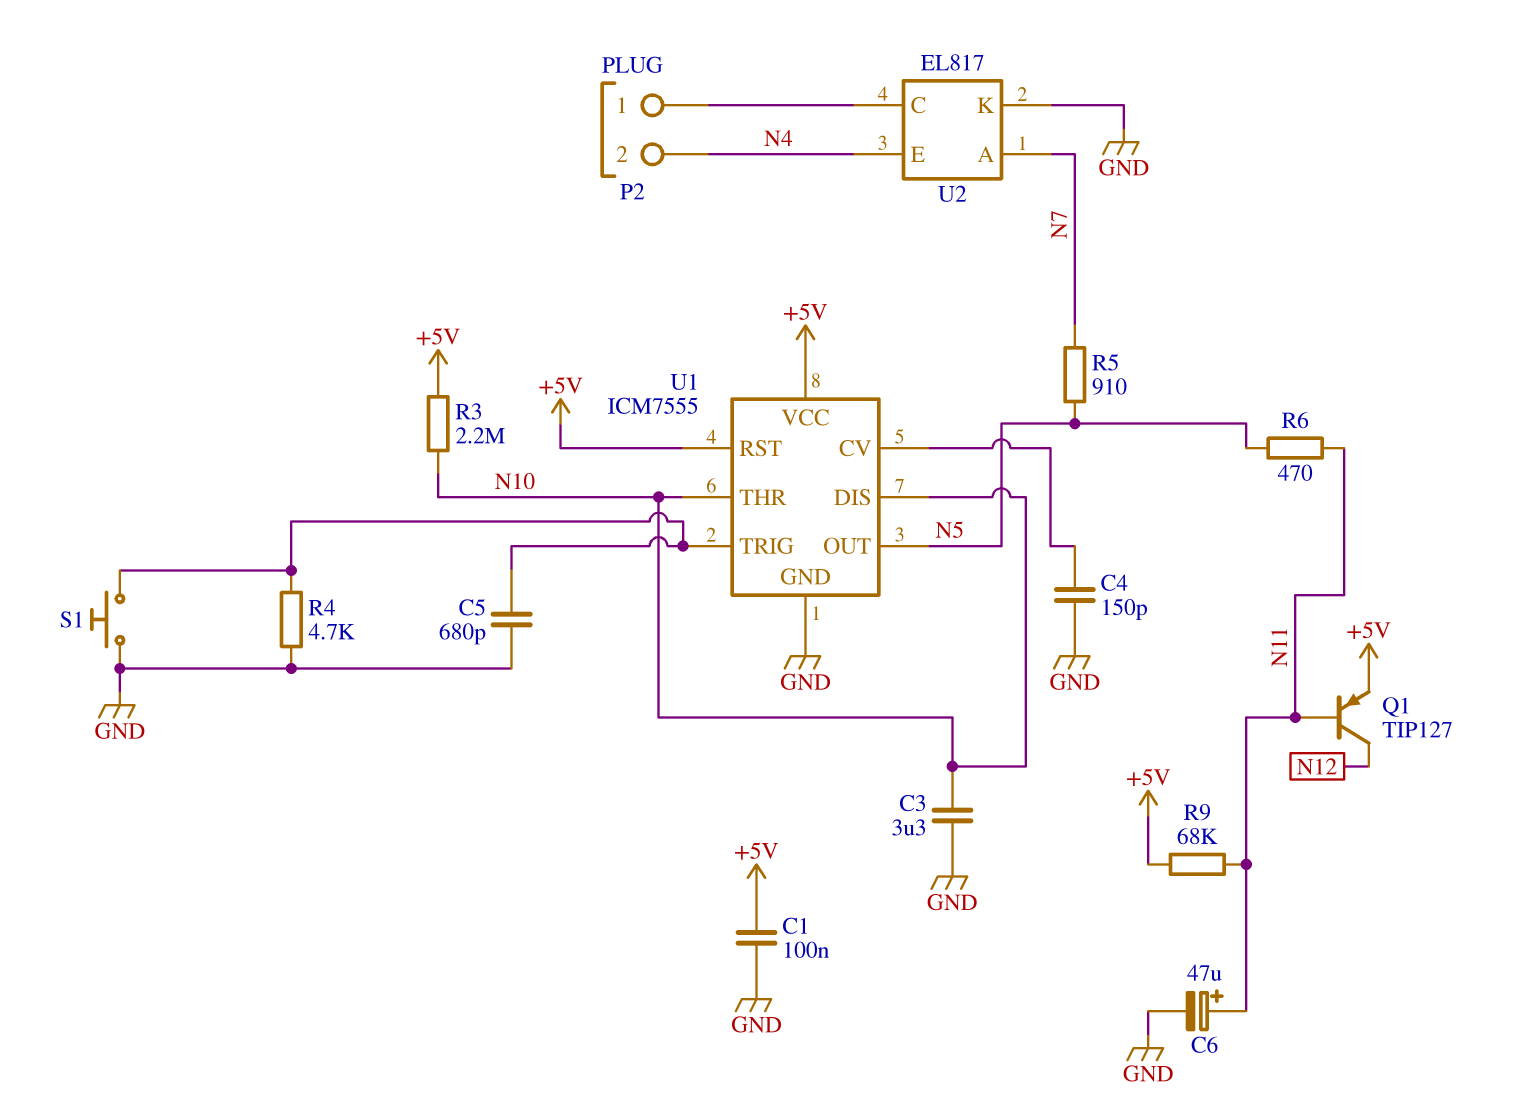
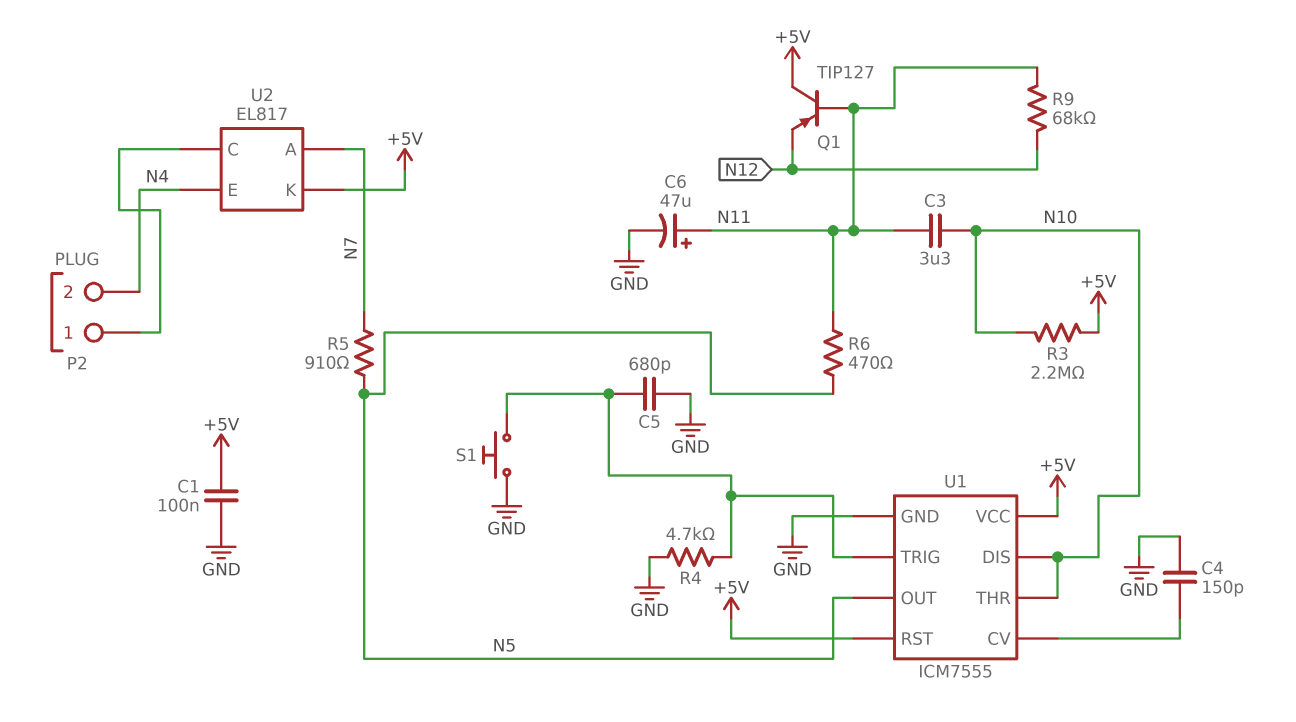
C3: 3.3uF (GND, N10) -> 3.3uF (N10, N11)
Q1: PNP TIP127 (B N11, C N12, E +5V) -> PNP TIP127 (B N11, C +5V, E N12)
R9: 68k (+5V, N11) -> 68k (N11, N12)
U2 pin K: GND -> +5V

